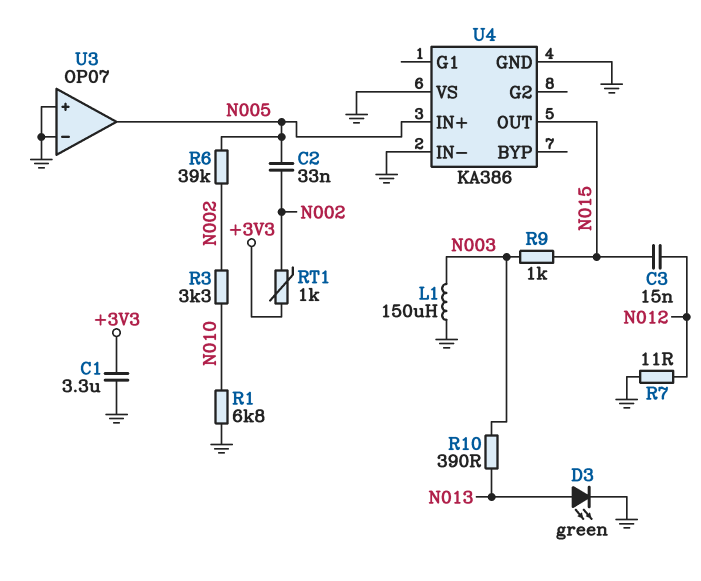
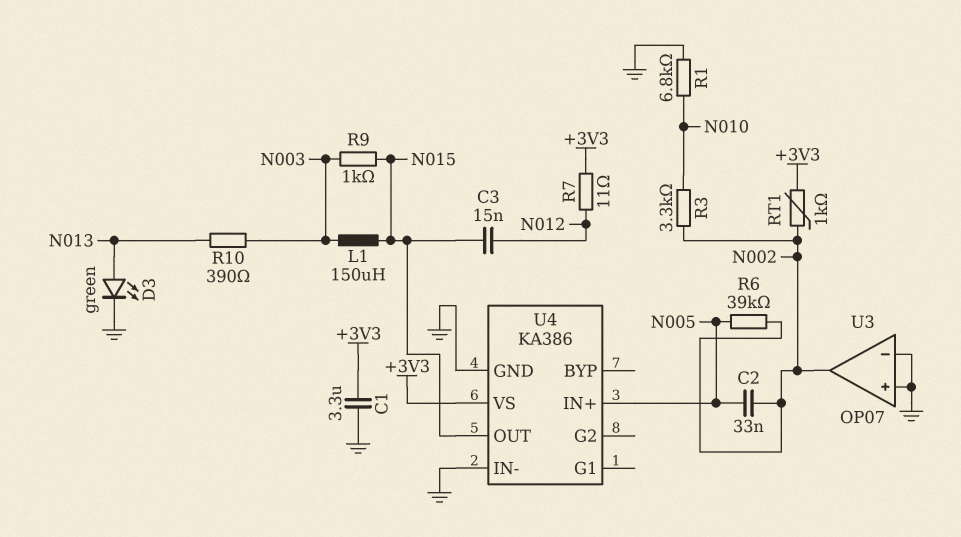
L1: 150uH (GND, N003) -> 150uH (N003, N015)
R7: 11 (GND, N012) -> 11 (+3V3, N012)
U3 pin out: N005 -> N002
U4 pin VS: GND -> +3V3

